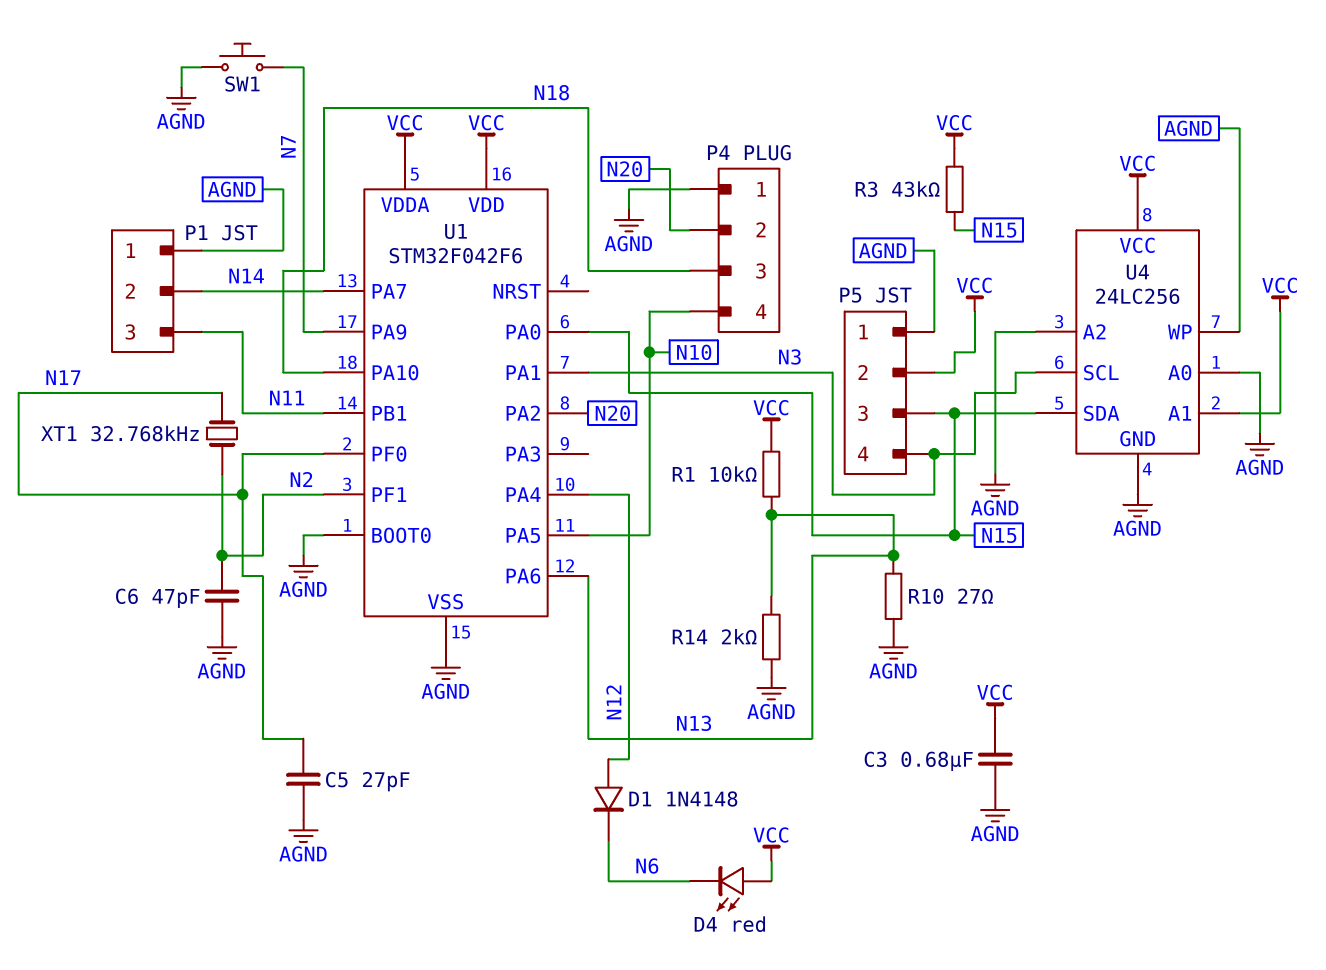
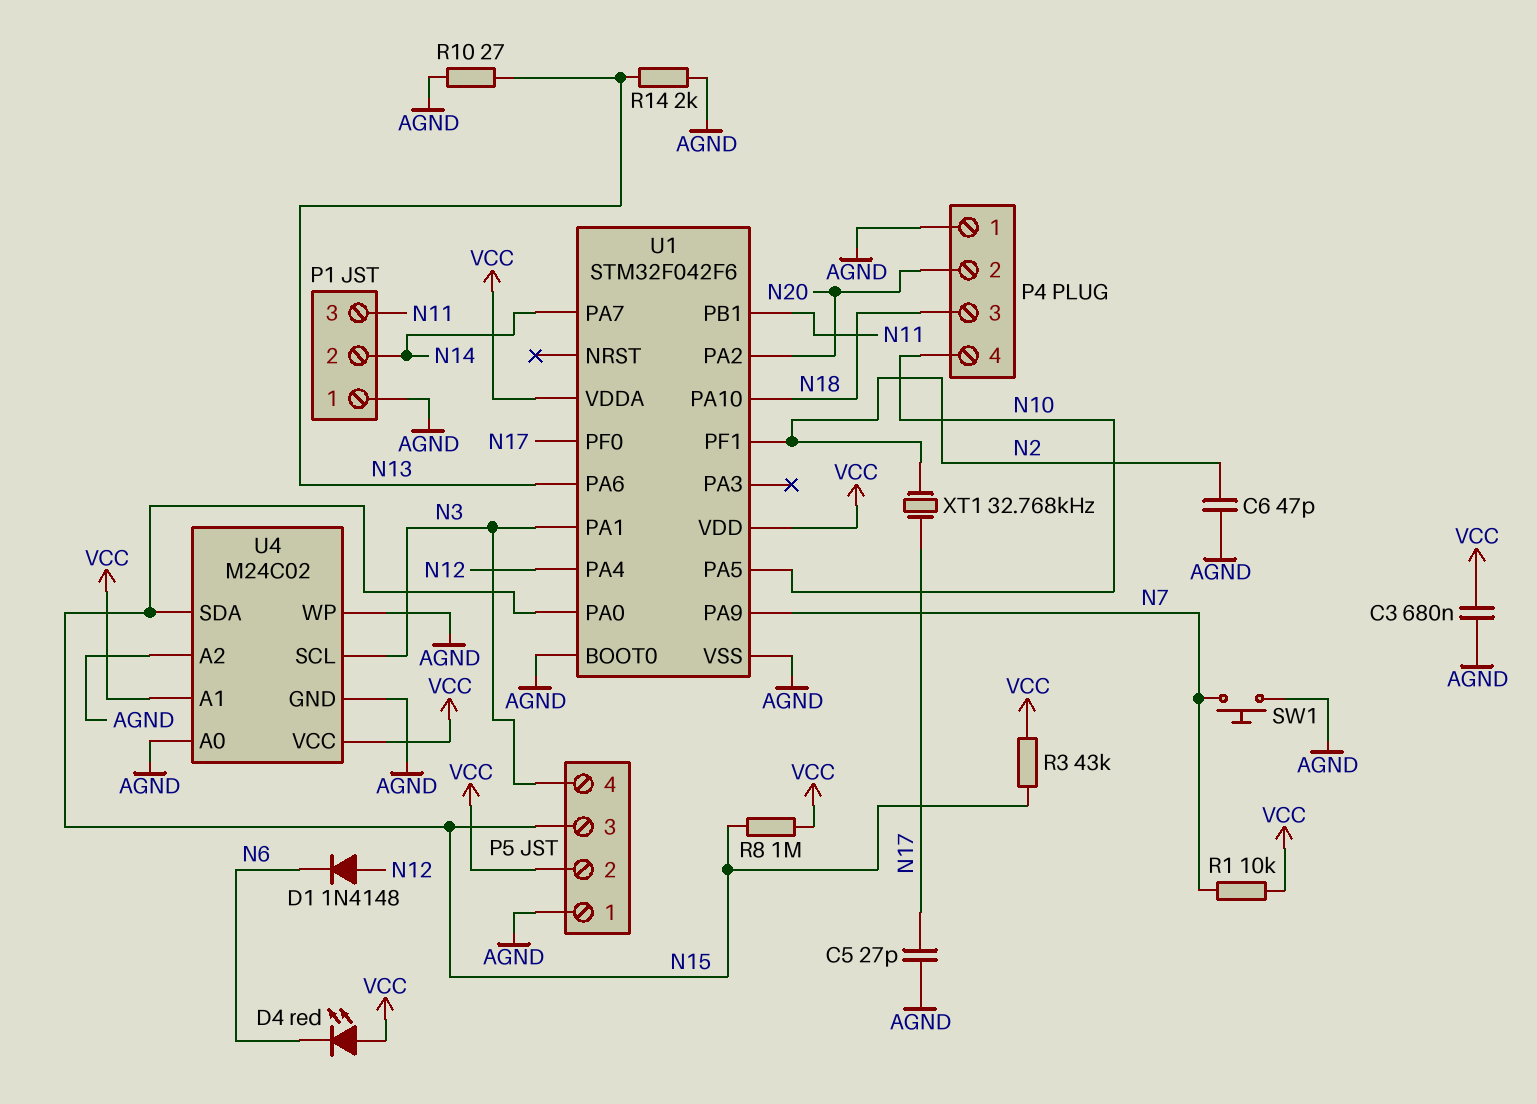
R1: 10k (N13, VCC) -> 10k (N7, VCC)
R8: none -> 1M (N15, VCC)
U4: 24LC256 -> M24C02

